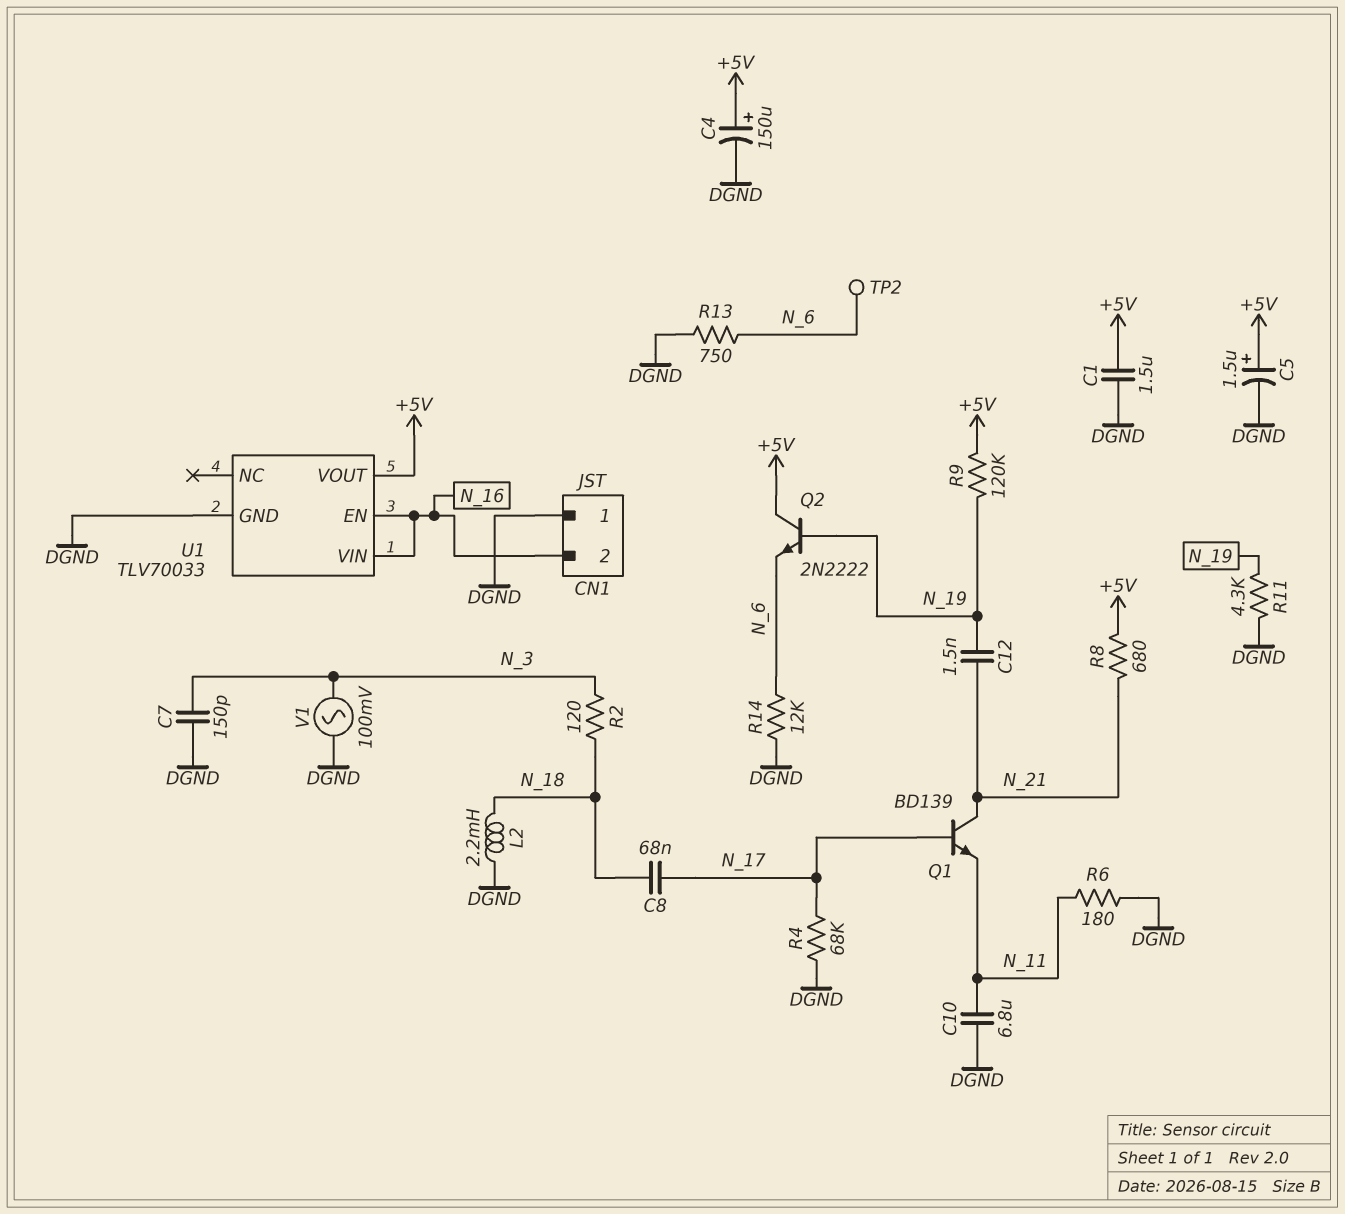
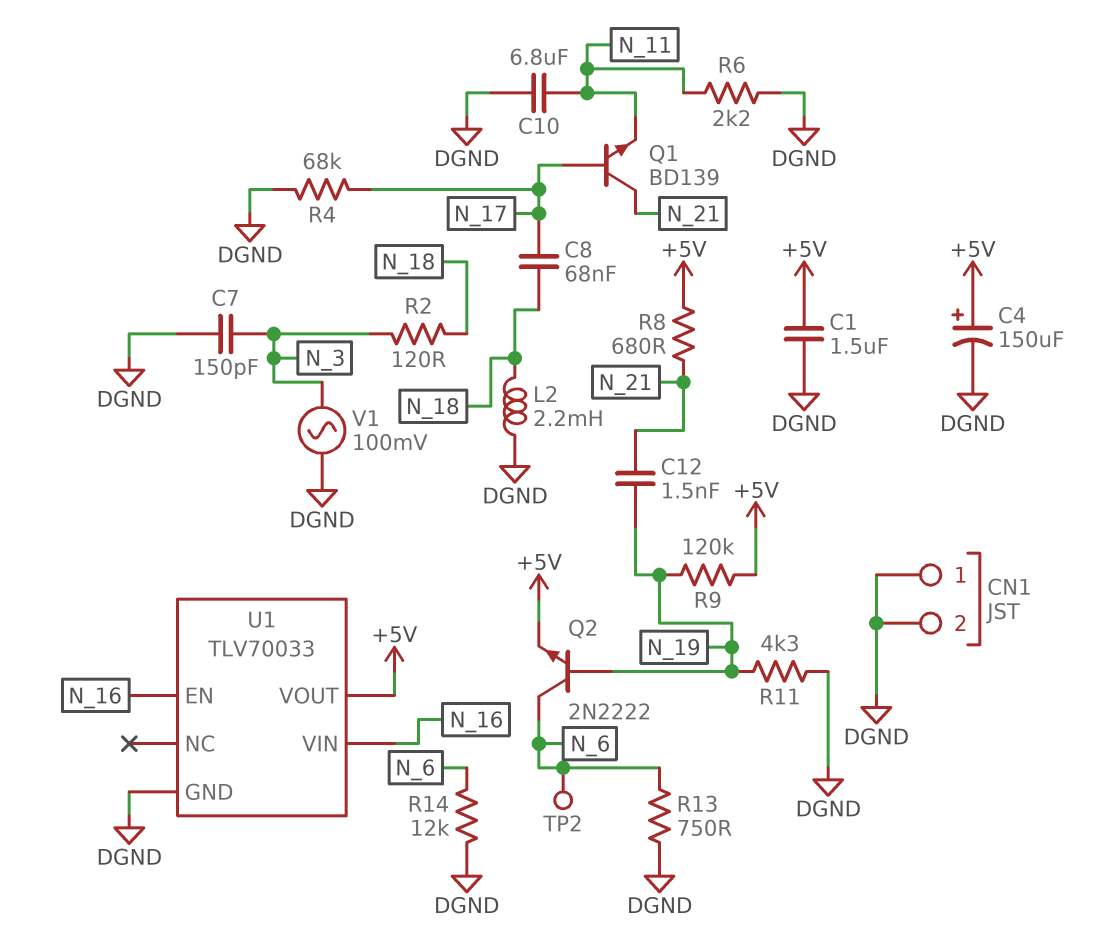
C5: 1.5uF (plus +5V, minus DGND) -> none
CN1 pin 2: N_16 -> DGND
Q2: NPN 2N2222 (B N_19, C +5V, E N_6) -> NPN 2N2222 (B N_19, C N_6, E +5V)
R6: 180 (DGND, N_11) -> 2.2k (DGND, N_11)

